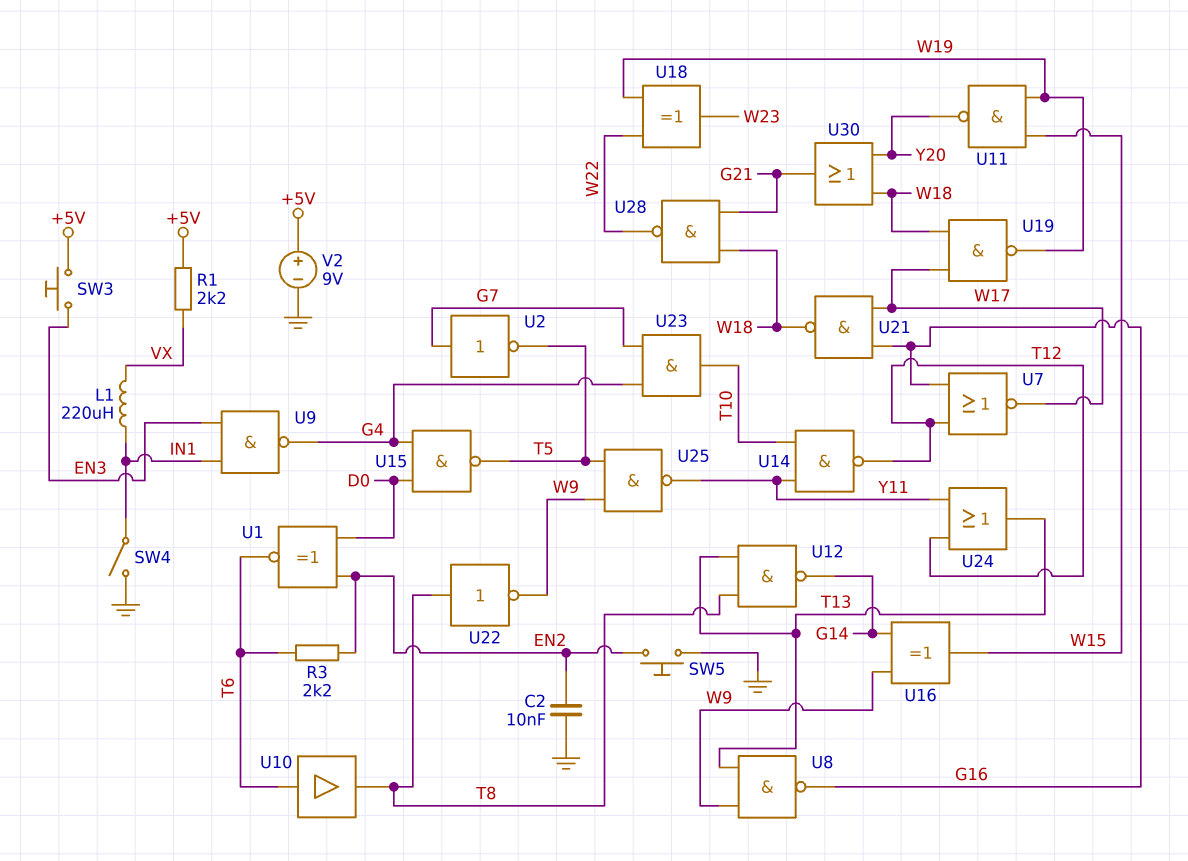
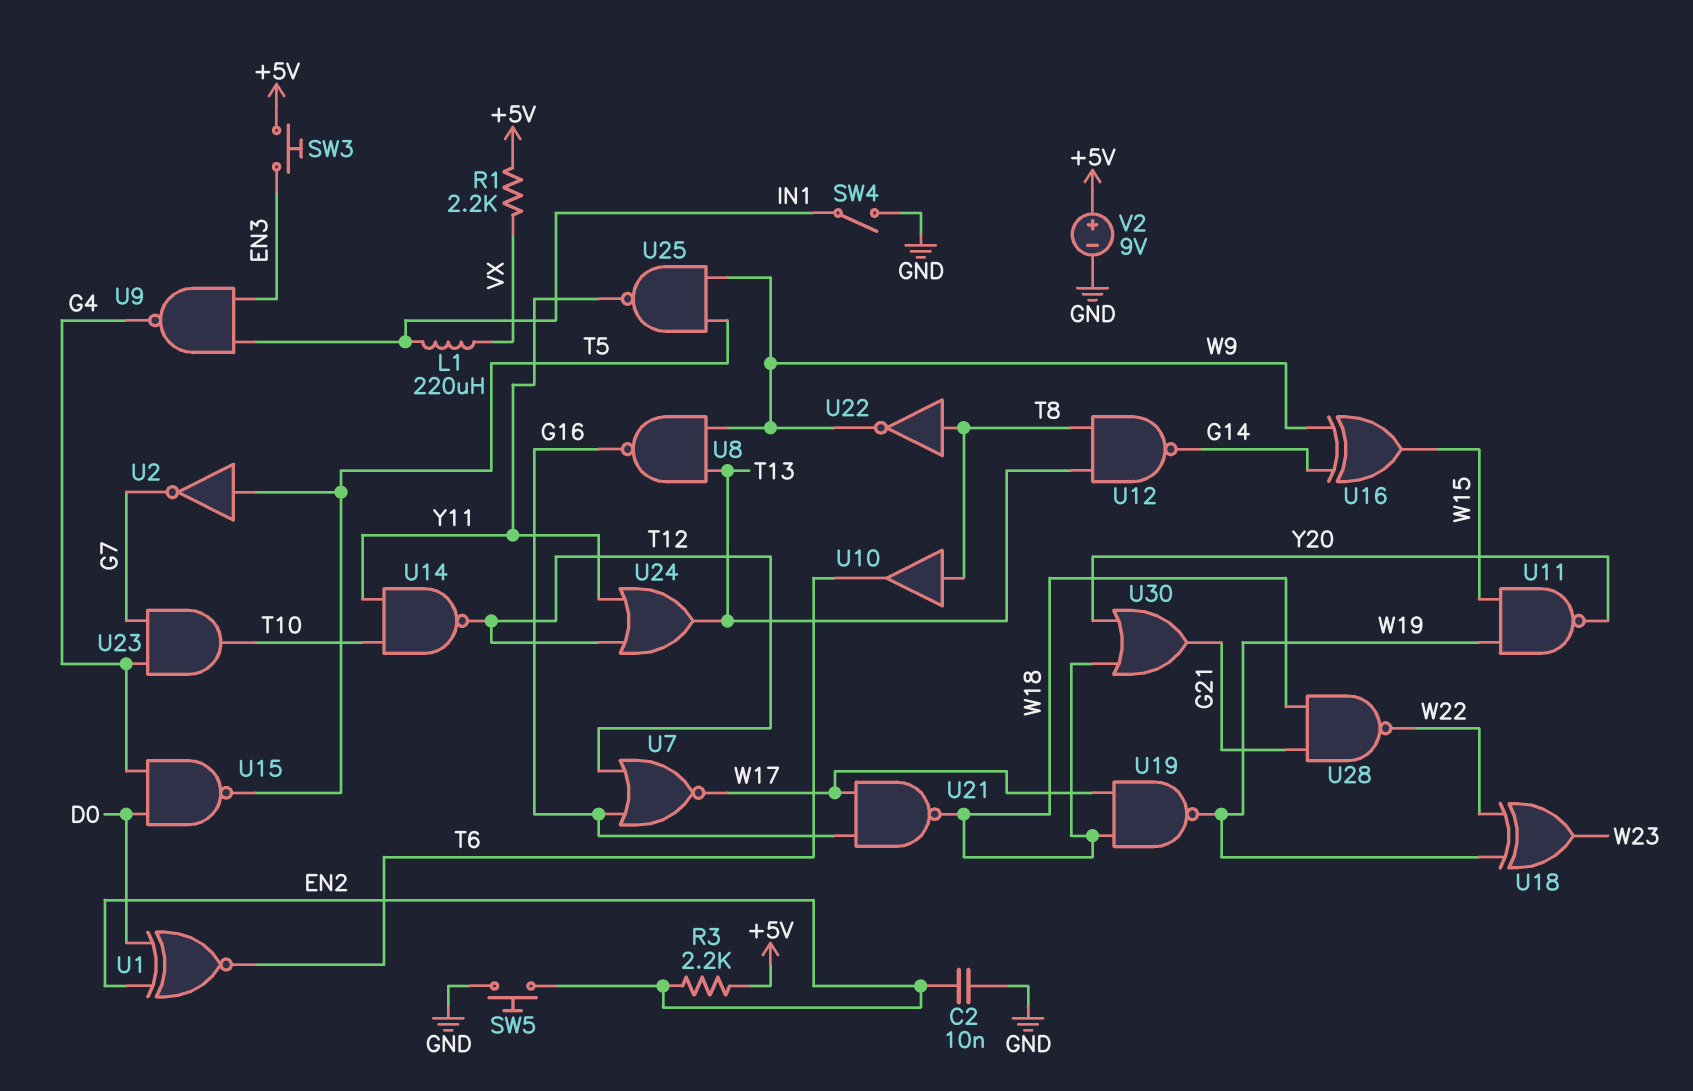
R3: 2.2k (EN2, T6) -> 2.2k (+5V, EN2)
U2: NOT (in G7, out T5) -> NOT (in T5, out G7)
U10: buffer (in T6, out T8) -> buffer (in T8, out T6)

